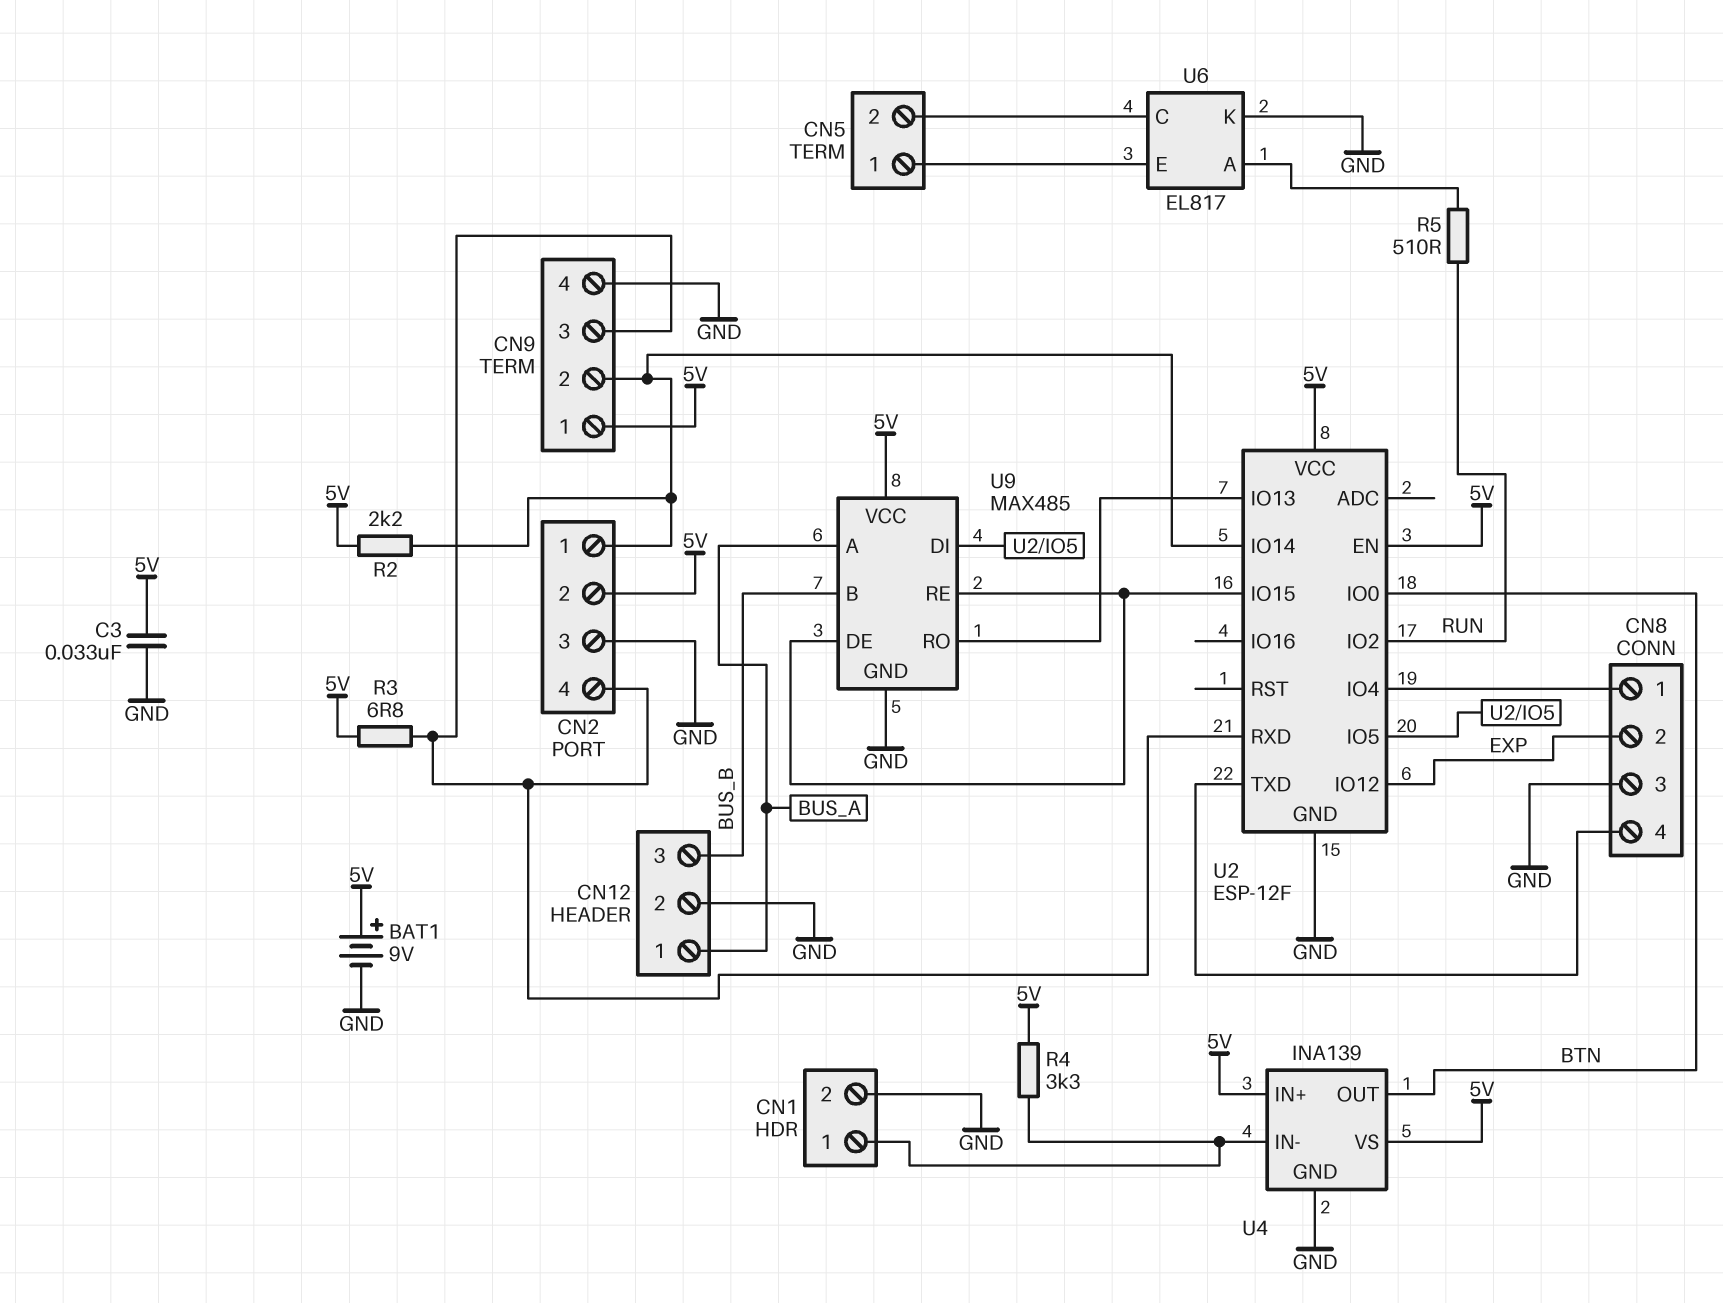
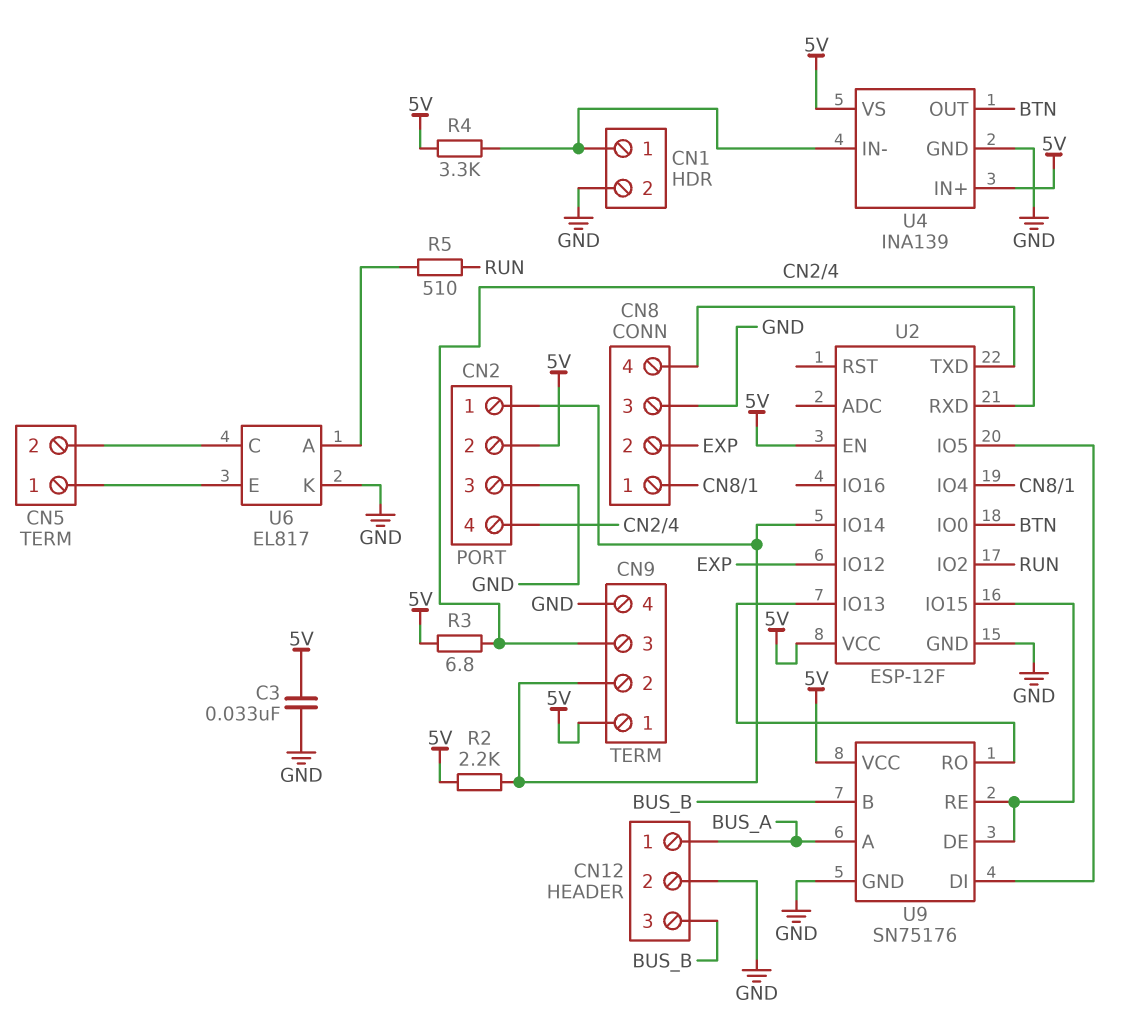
BAT1: 9V (plus 5V, minus GND) -> none
U9: MAX485 -> SN75176

